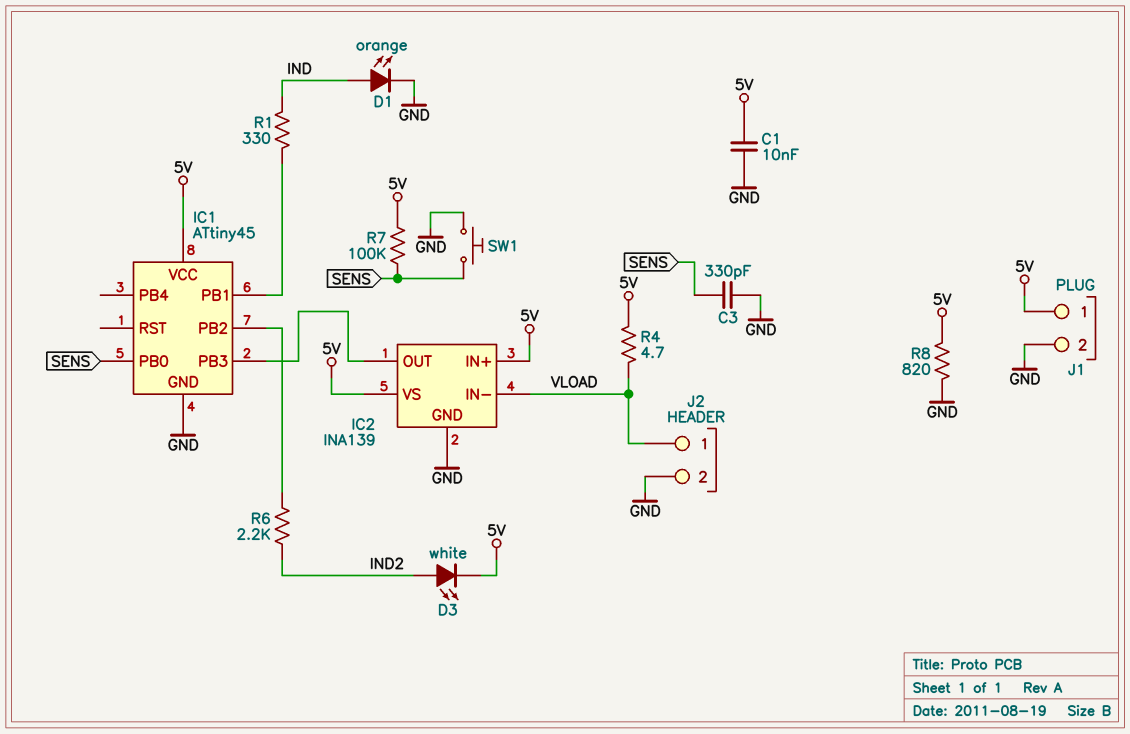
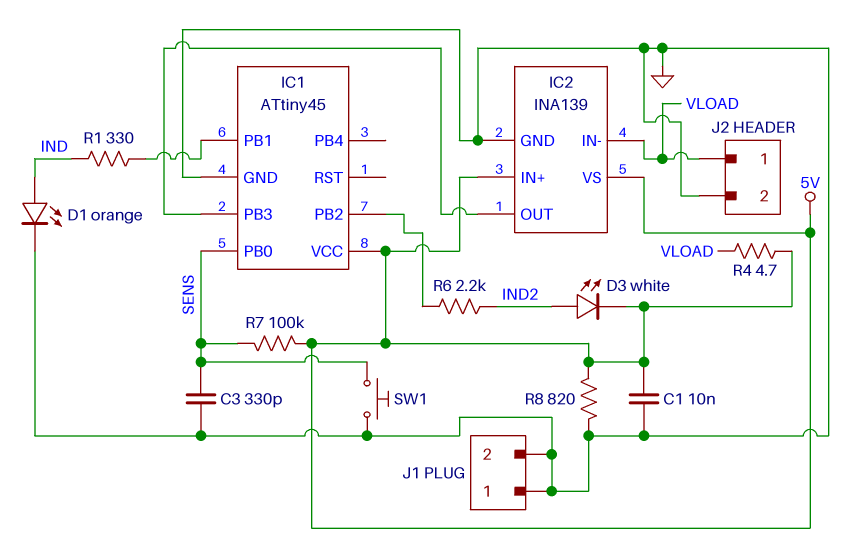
J1 pin 1: 5V -> GND

